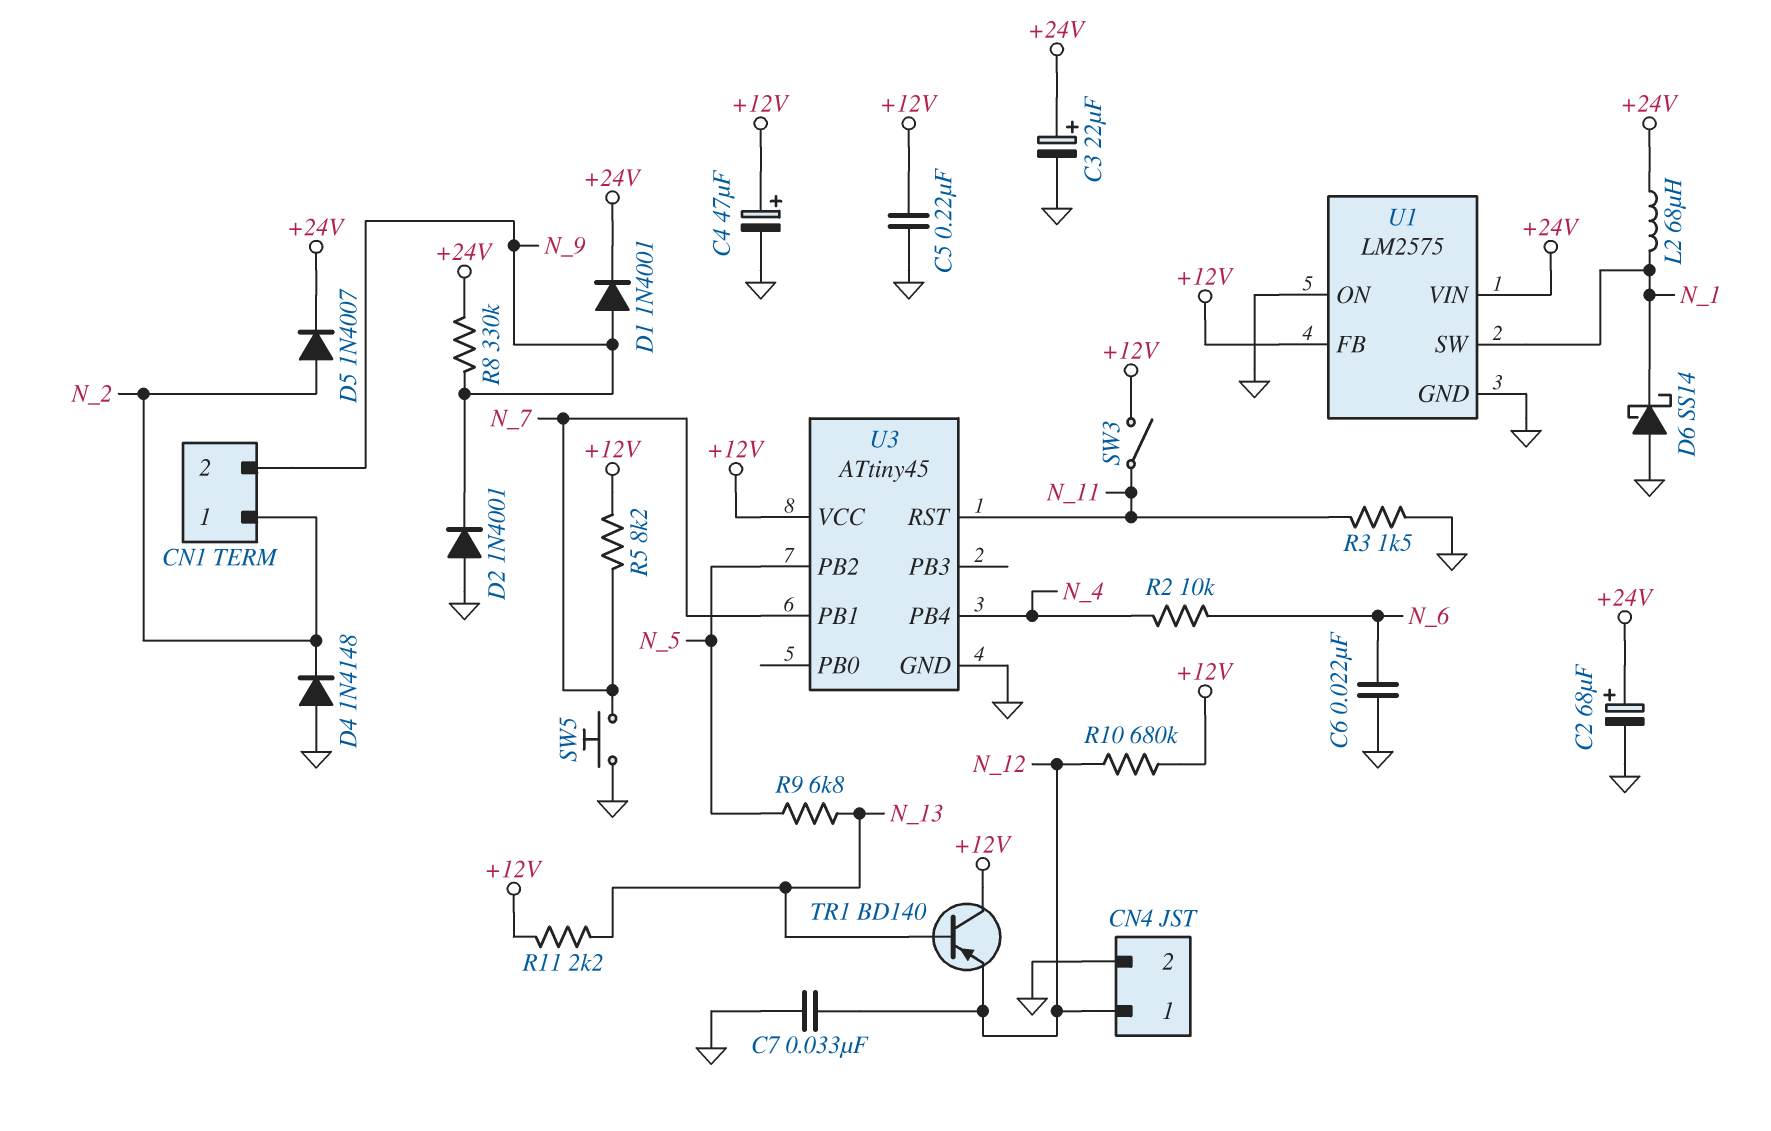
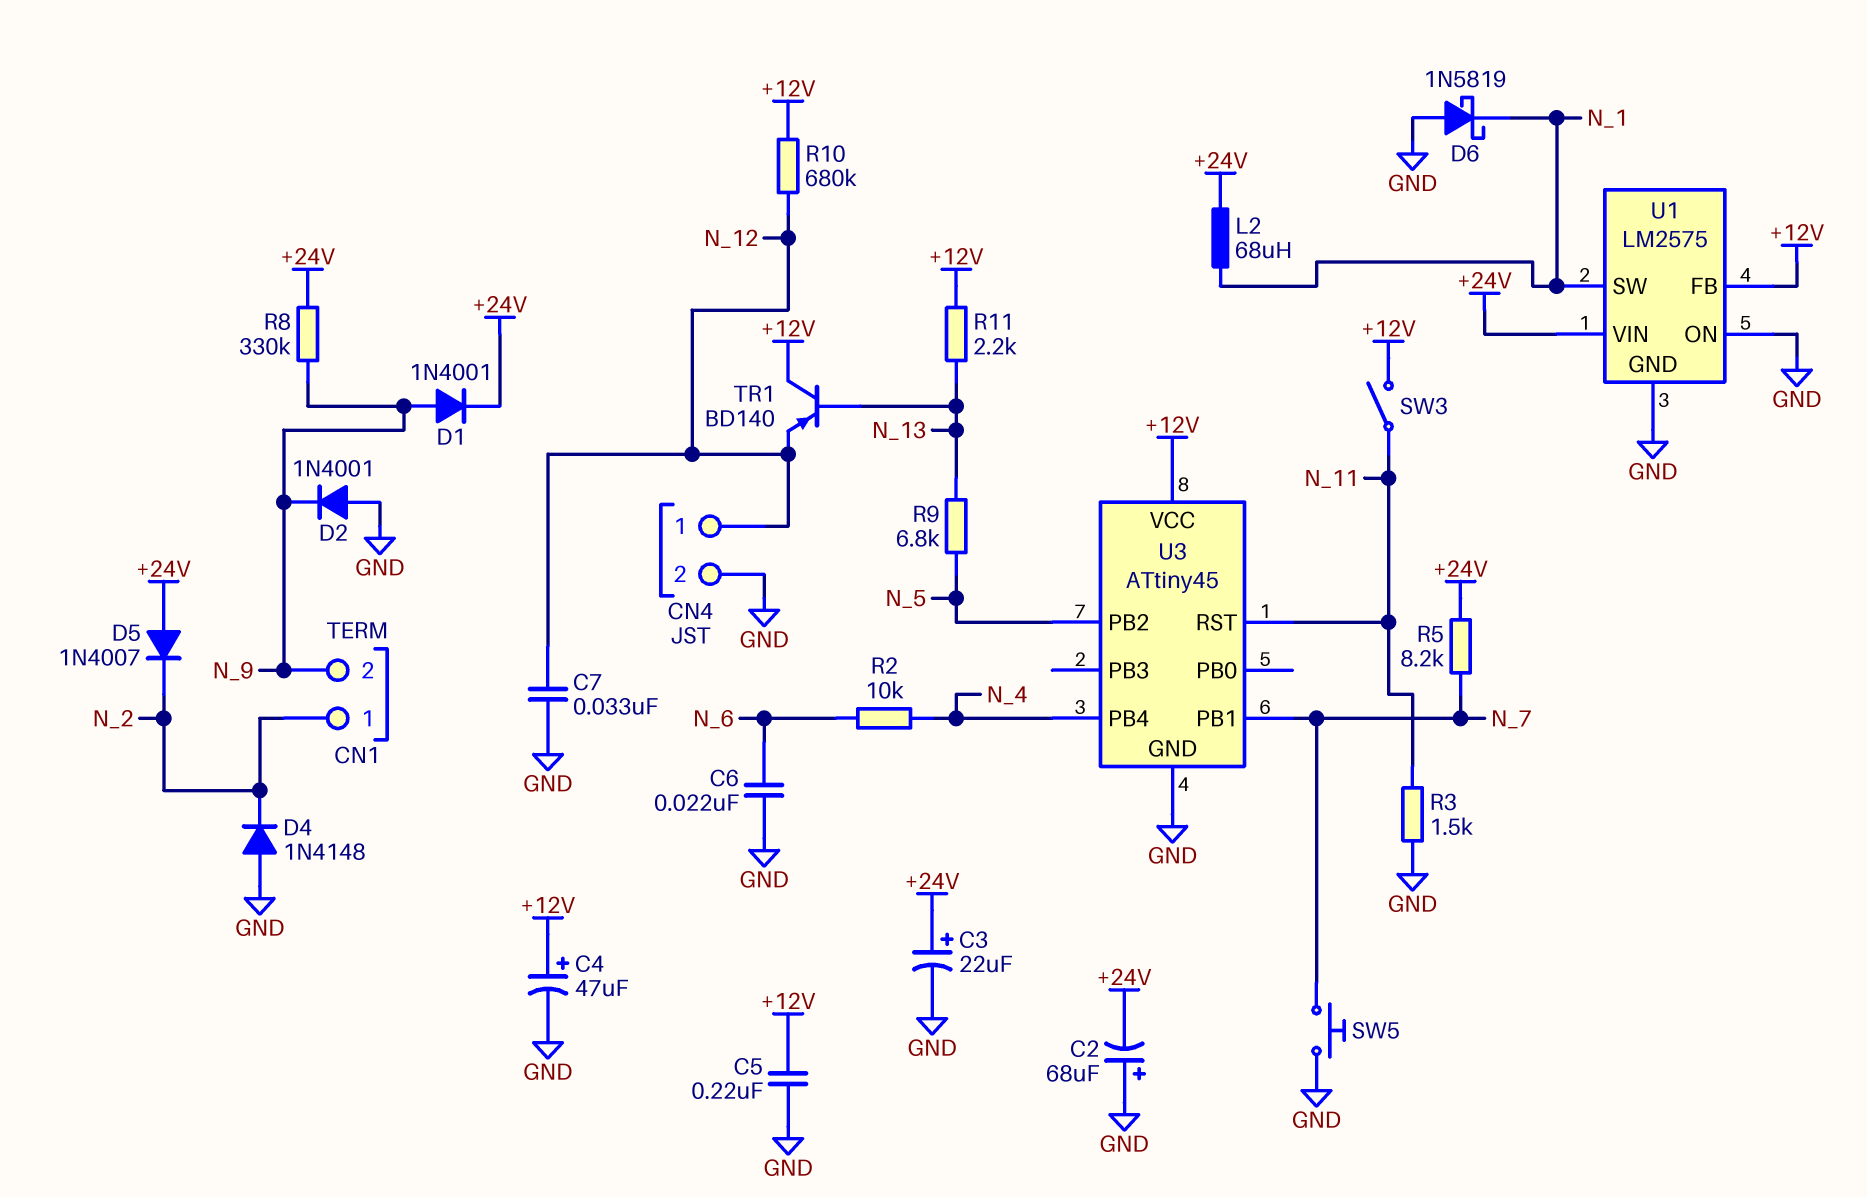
C2: 68uF (plus +24V, minus GND) -> 68uF (plus GND, minus +24V)
D5: diode 1N4007 (A N_2, K +24V) -> diode 1N4007 (A +24V, K N_2)
D6: schottky SS14 (A GND, K N_1) -> schottky 1N5819 (A GND, K N_1)
R5: 8.2k (+12V, N_7) -> 8.2k (+24V, N_7)

